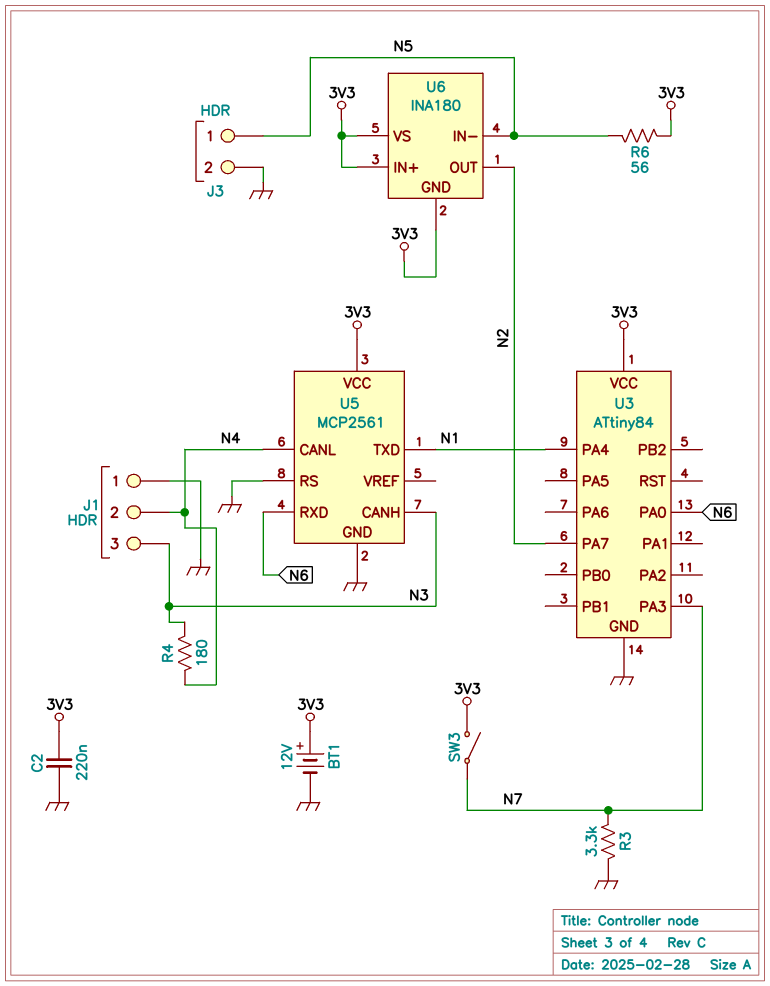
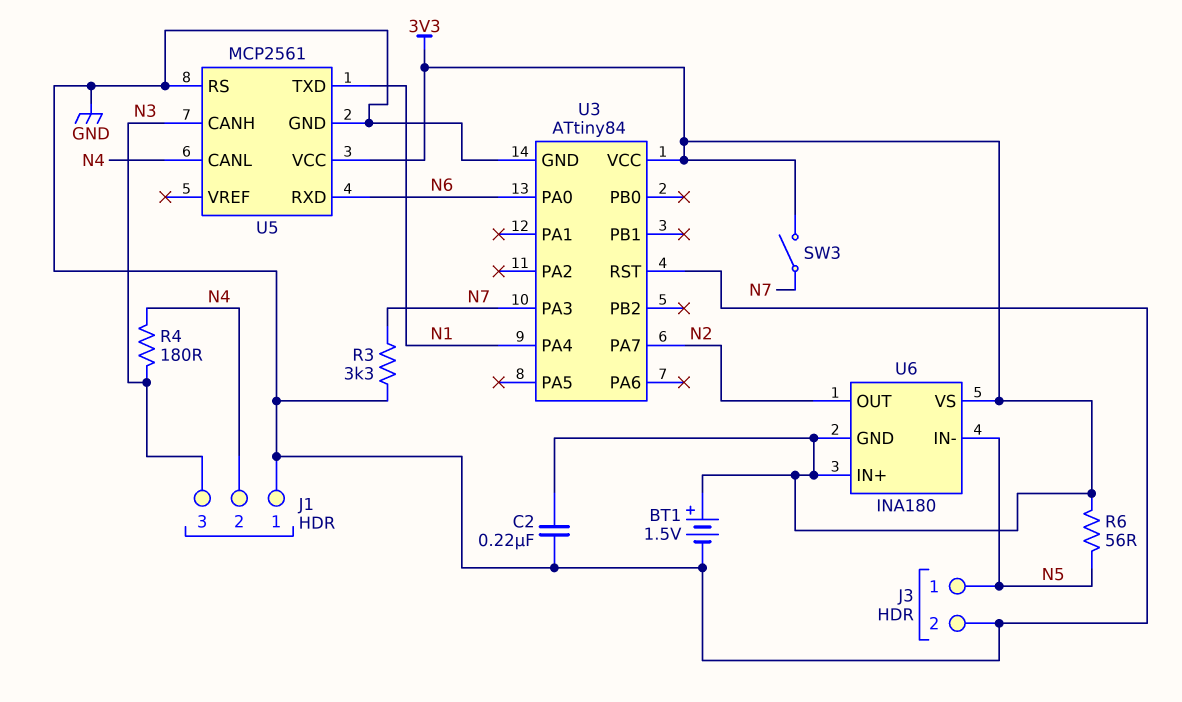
BT1: 12V (plus 3V3, minus GND) -> 1.5V (plus 3V3, minus GND)
U3 pin RST: none -> GND

